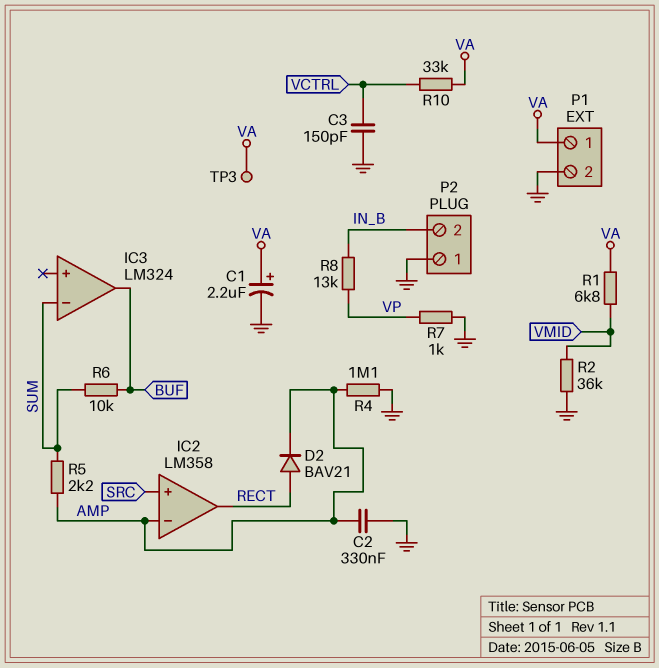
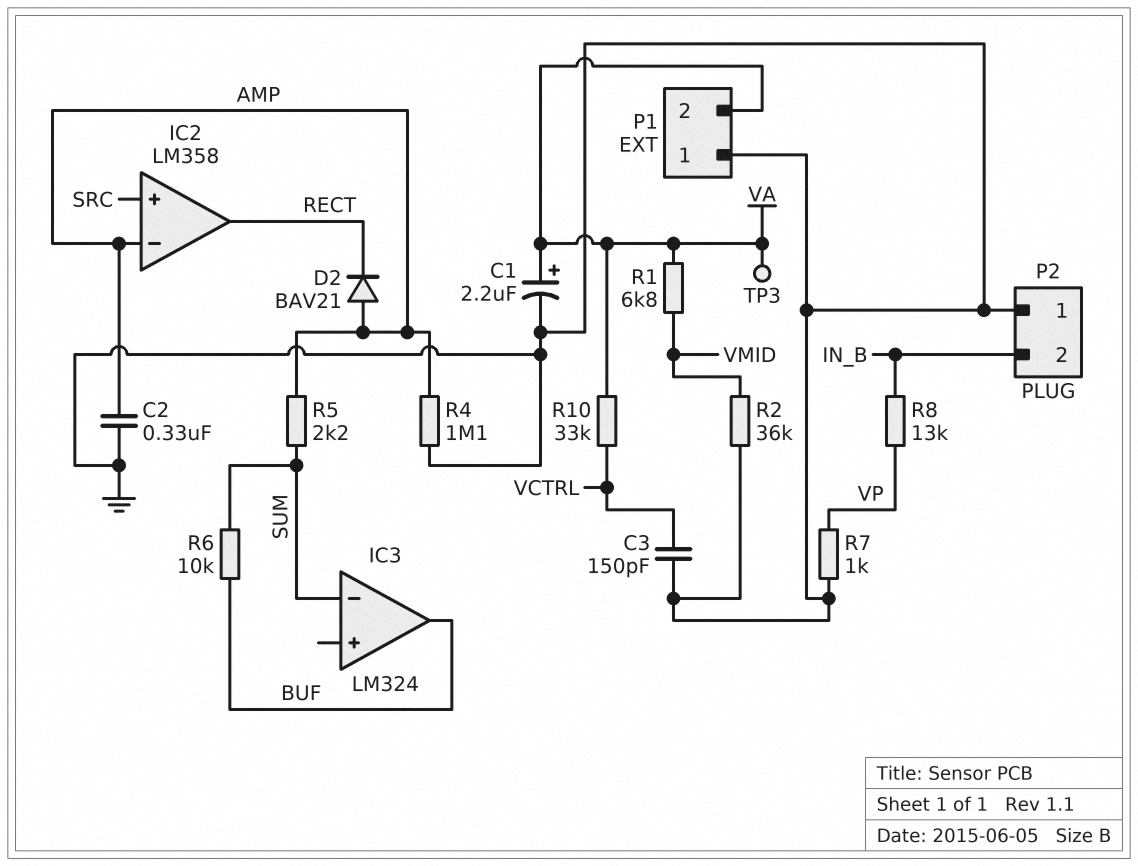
D2: diode BAV21 (A RECT, K AMP) -> diode BAV21 (A AMP, K RECT)
P1 pin 1: VA -> GND
P1 pin 2: GND -> VA

